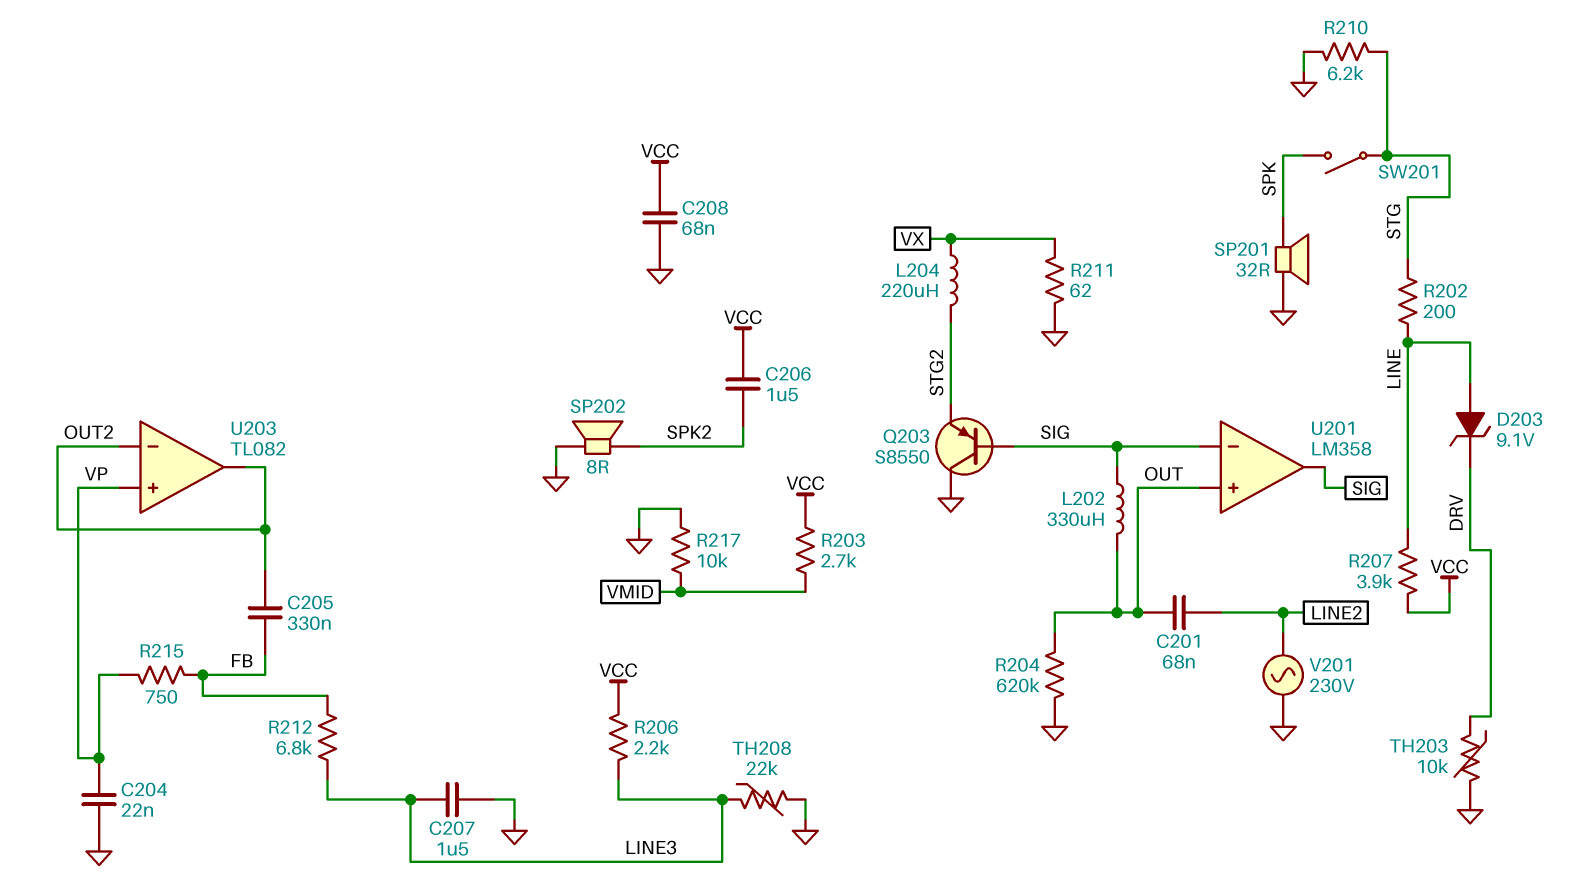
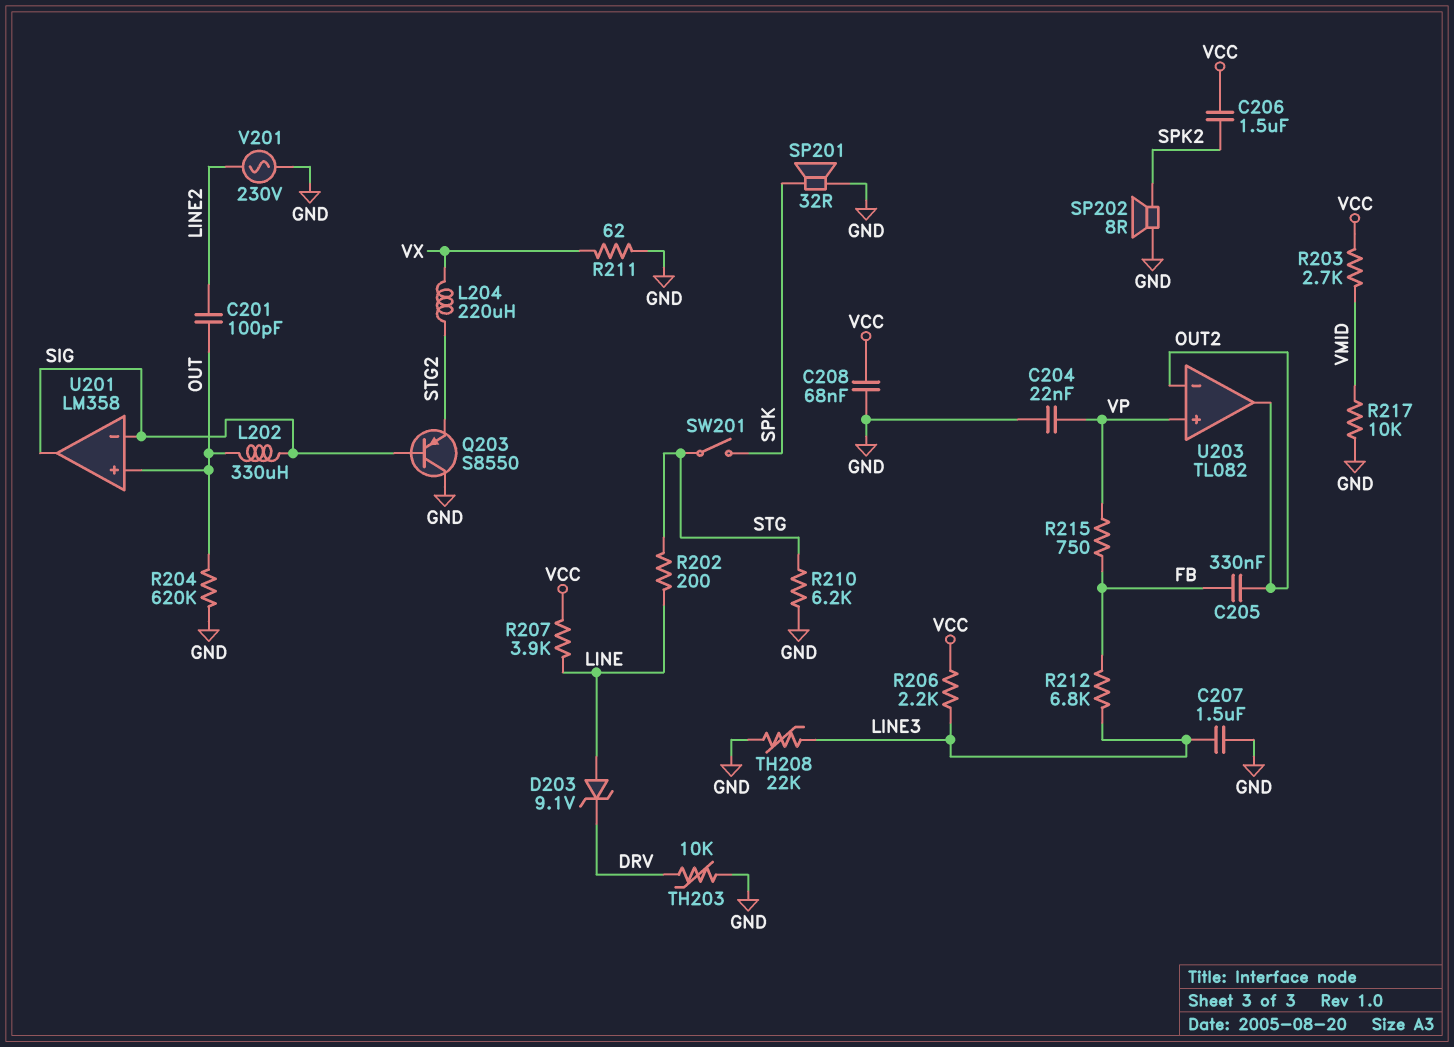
C201: 68nF (LINE2, OUT) -> 100pF (LINE2, OUT)

